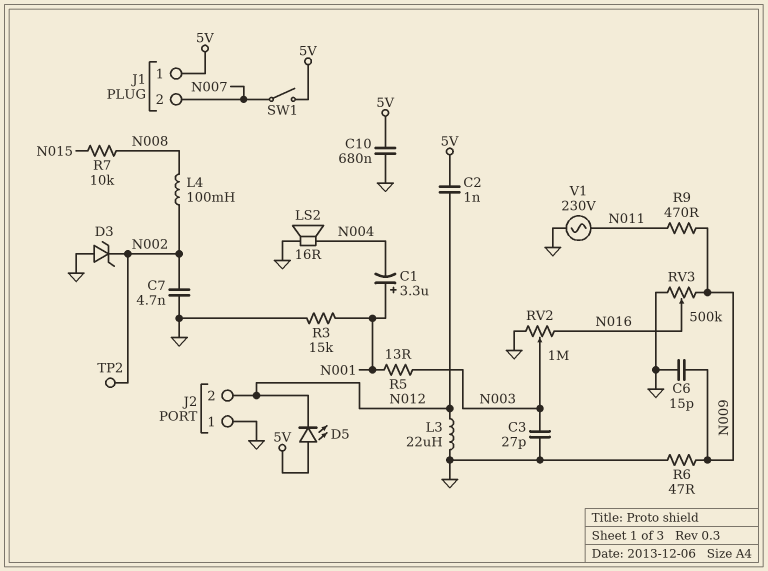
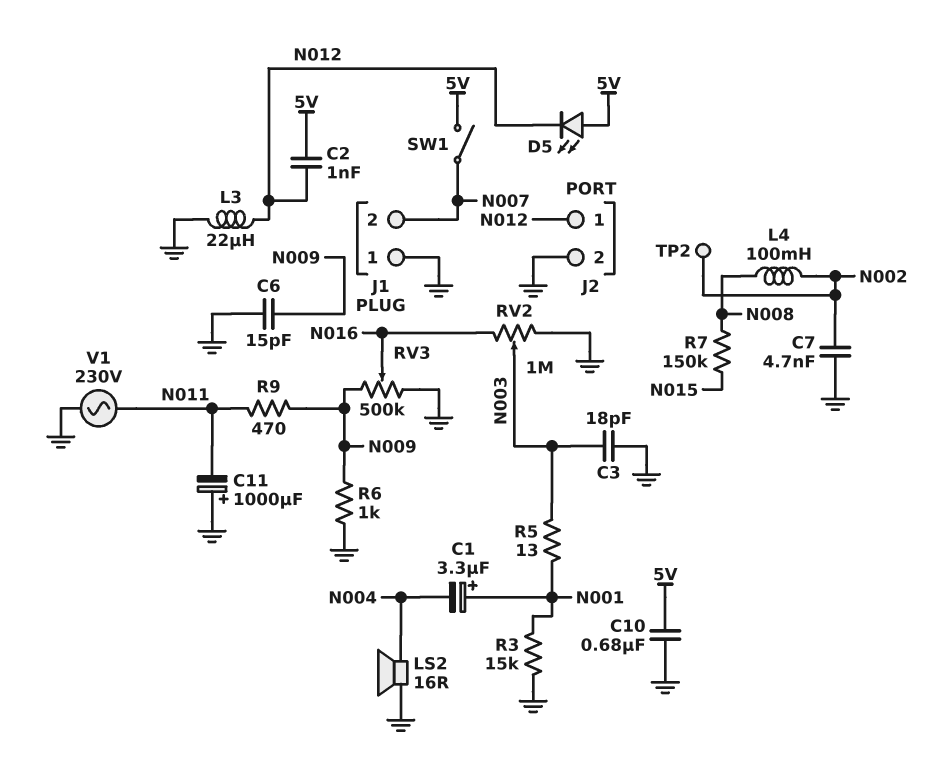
C3: 27pF (GND, N003) -> 18pF (GND, N003)
C11: none -> 1000uF (plus GND, minus N011)
D3: zener (A GND, K N002) -> none
J1 pin 1: 5V -> GND
J2 pin 1: GND -> N012
J2 pin 2: N012 -> GND
R6: 47 (GND, N009) -> 1k (GND, N009)
R7: 10k (N008, N015) -> 150k (N008, N015)

